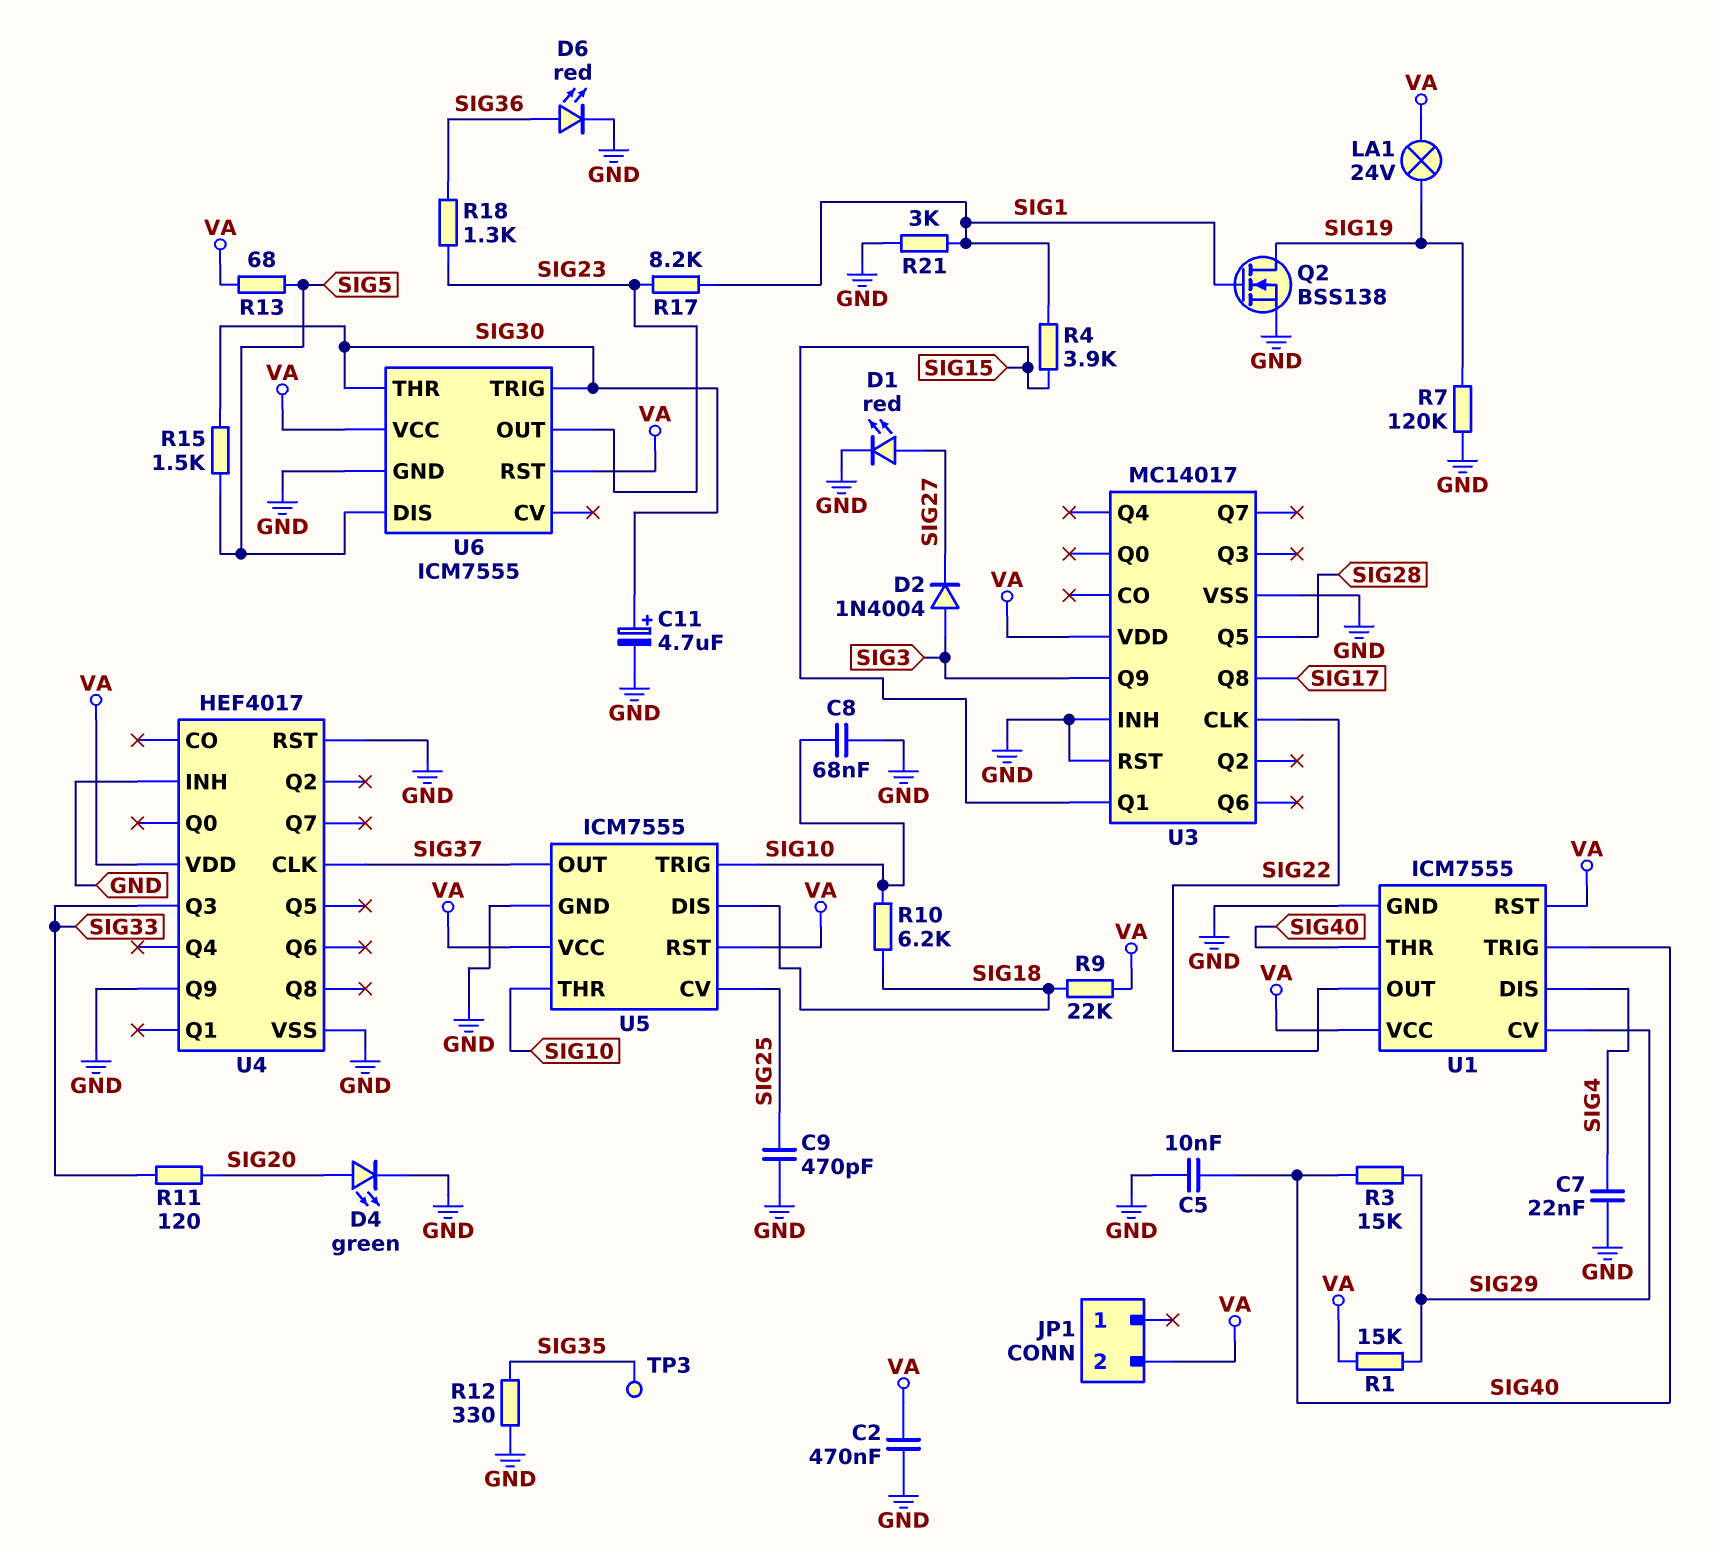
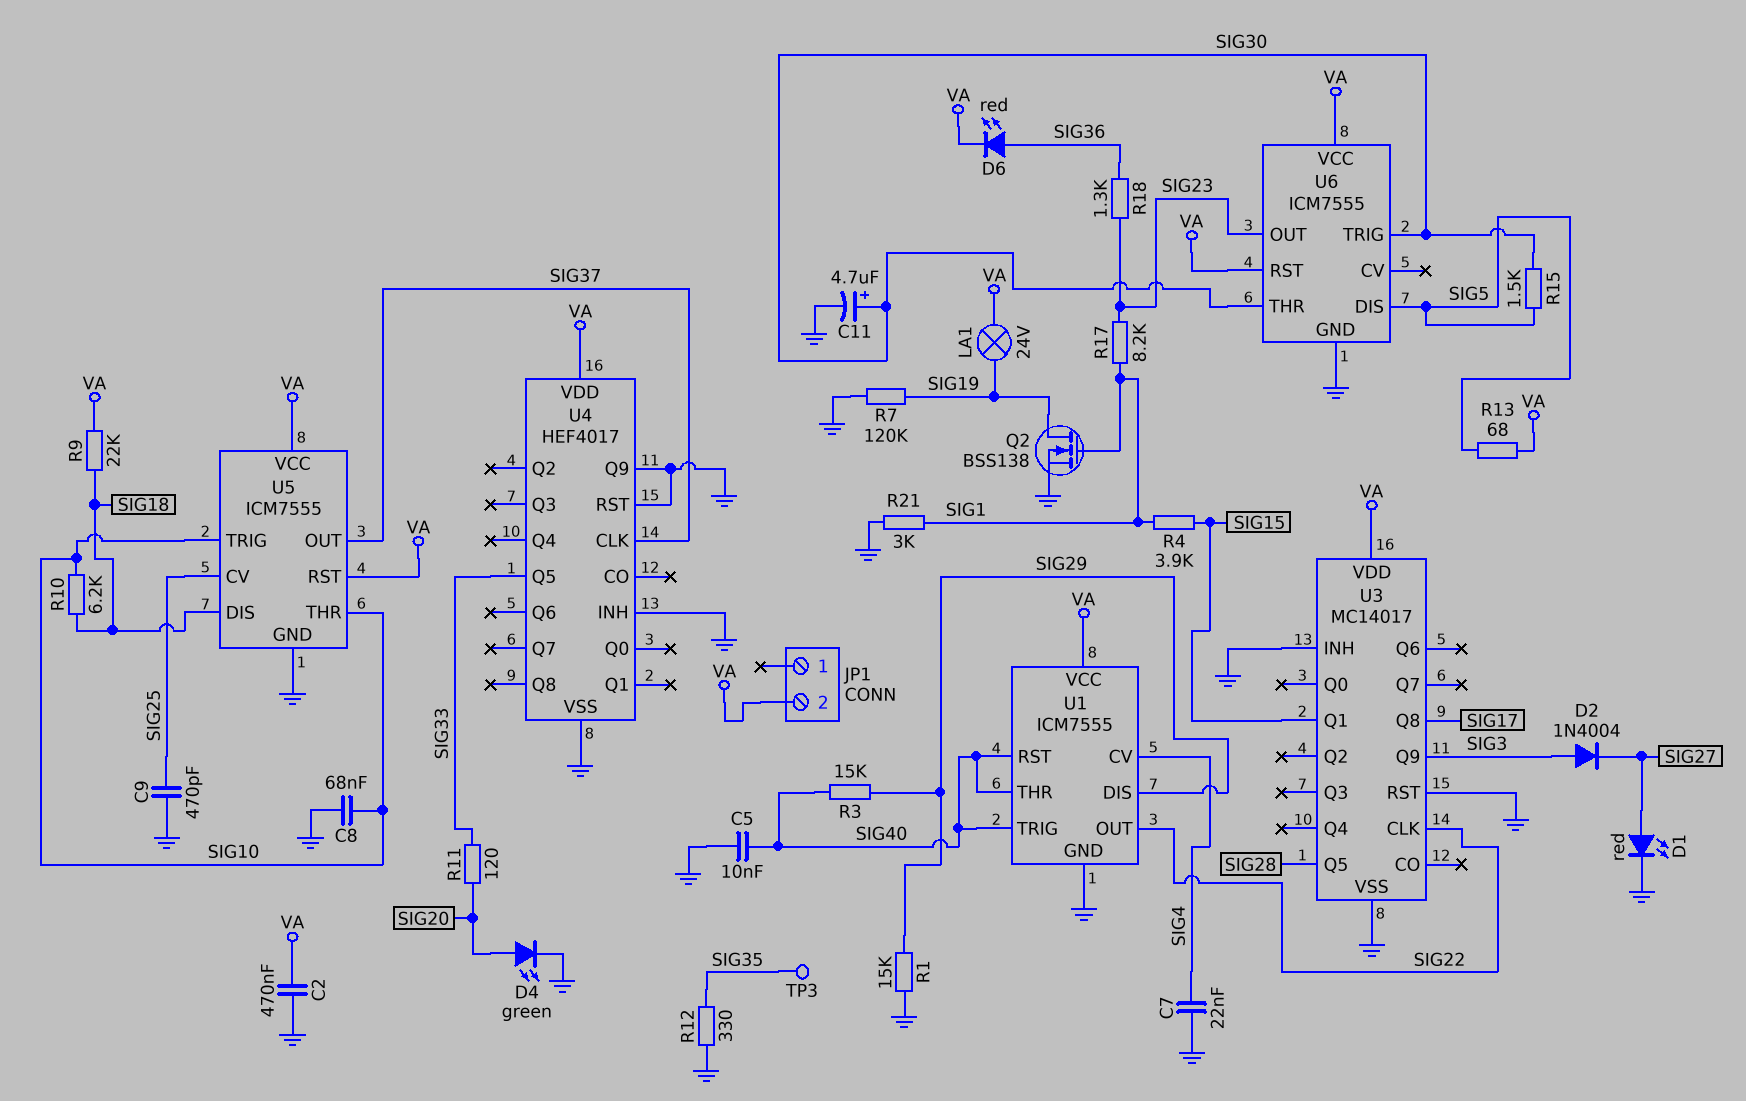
D6: LED red (A SIG36, K GND) -> LED red (A SIG36, K VA)
R1: 15k (SIG29, VA) -> 15k (GND, SIG29)
U1 pin CV: SIG29 -> SIG4
U1 pin DIS: SIG4 -> SIG29
U1 pin RST: VA -> SIG40
U4 pin Q3: SIG33 -> none
U4 pin Q5: none -> SIG33

